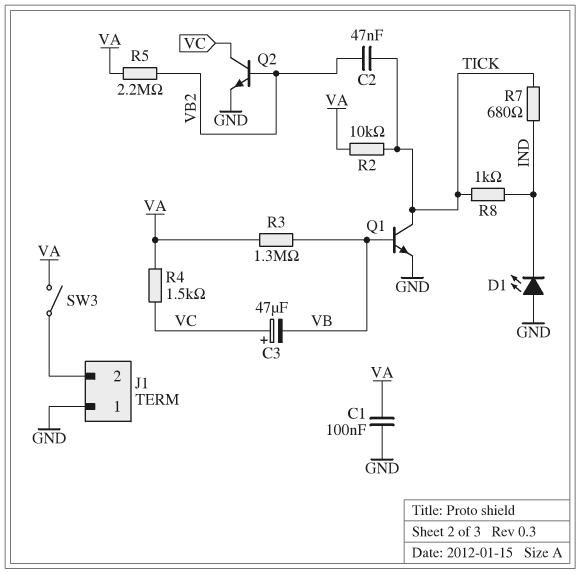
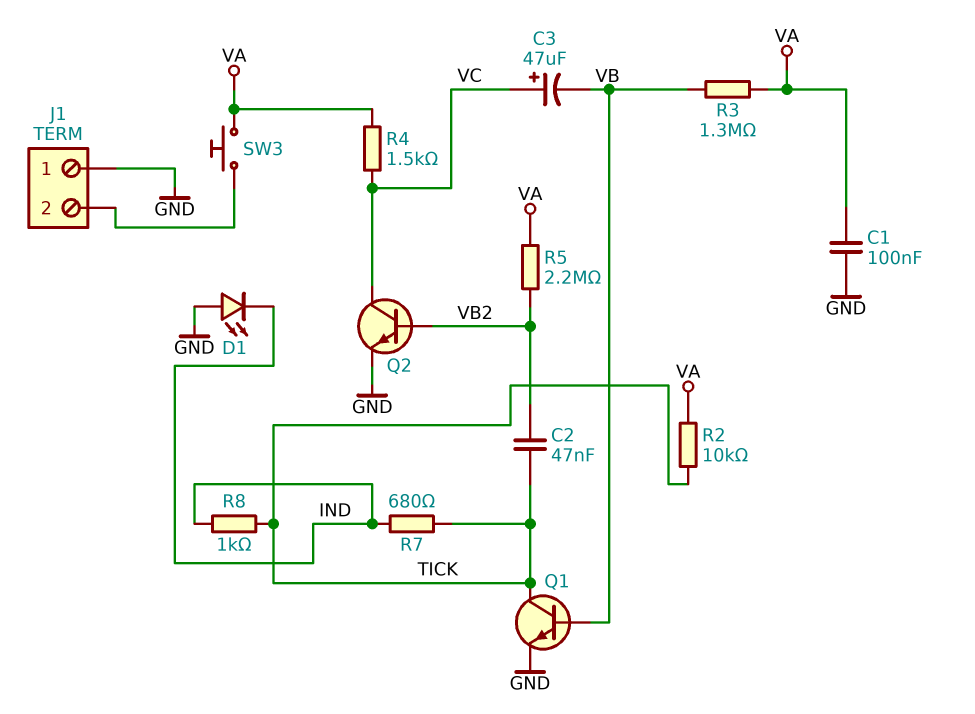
SW3: switch (J1/2, VA) -> button (J1/2, VA)

